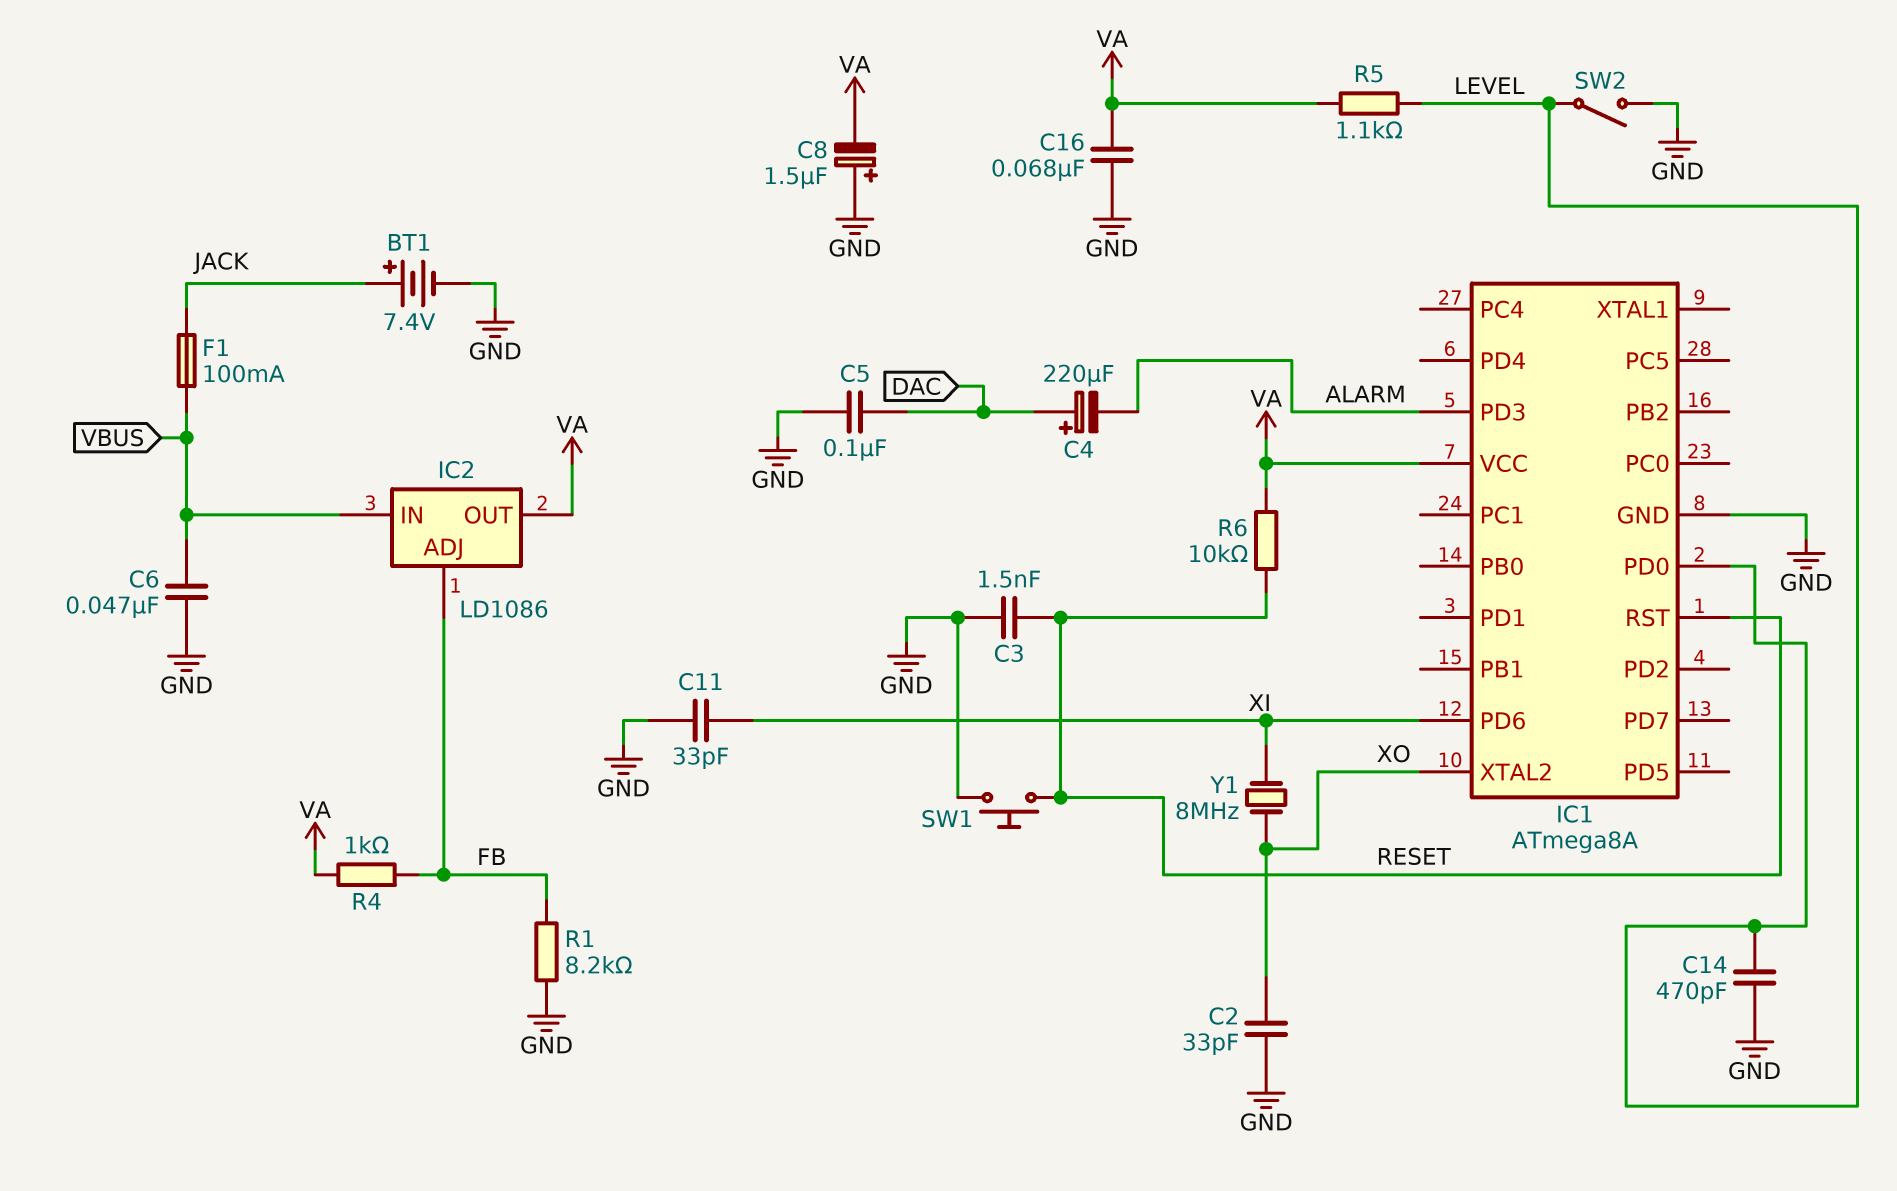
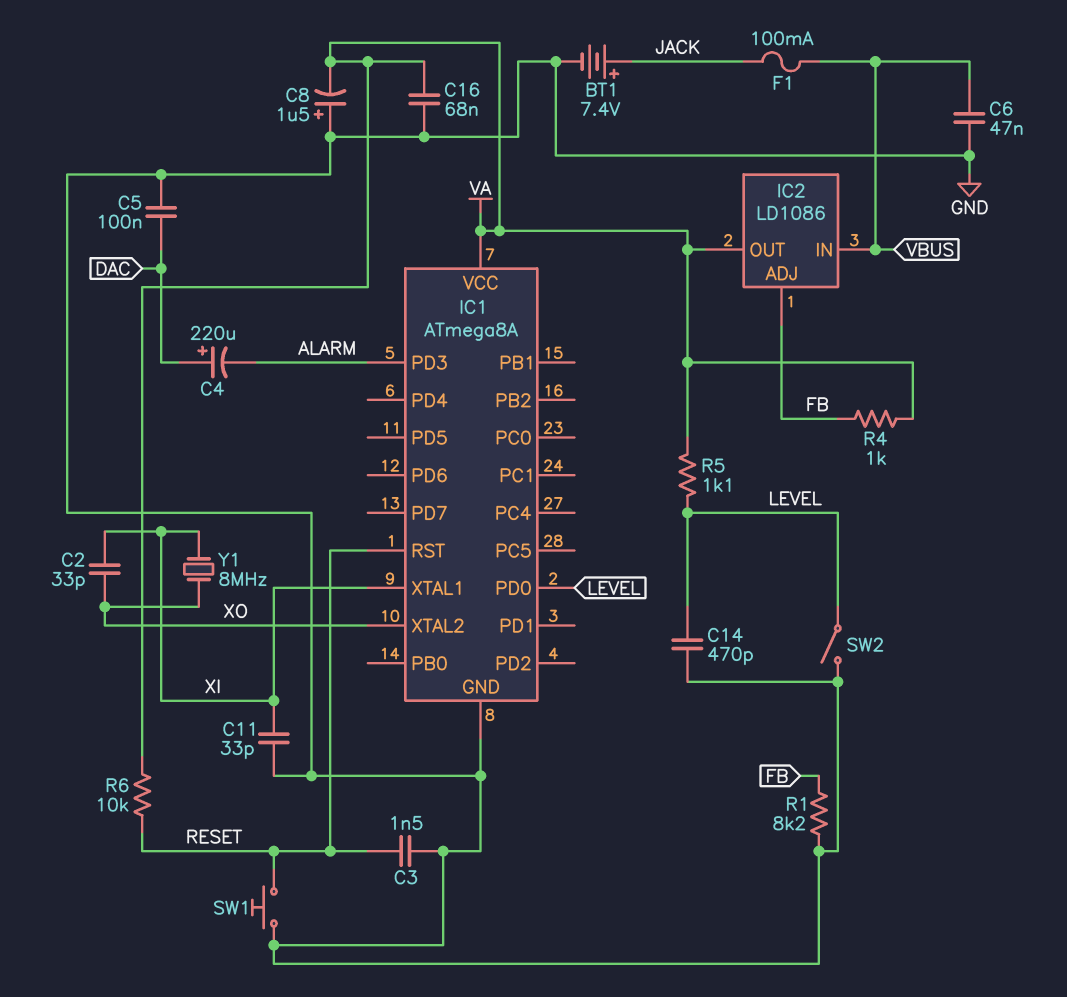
C2: 33pF (GND, XO) -> 33pF (XI, XO)
IC1 pin PD6: XI -> none
IC1 pin XTAL1: none -> XI

